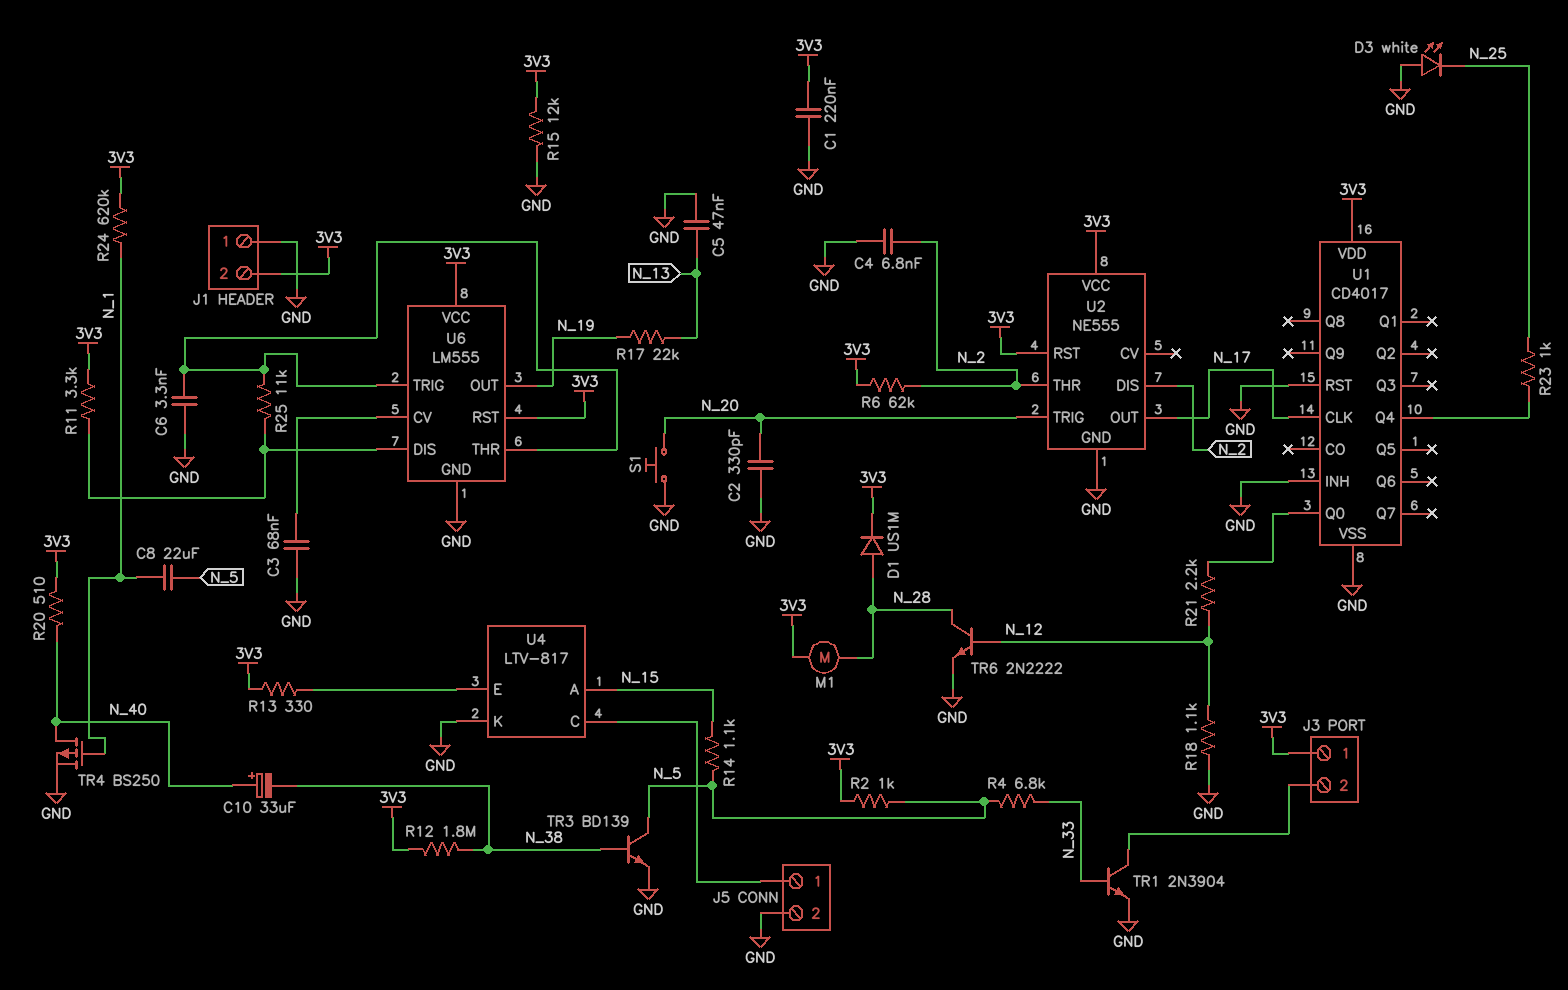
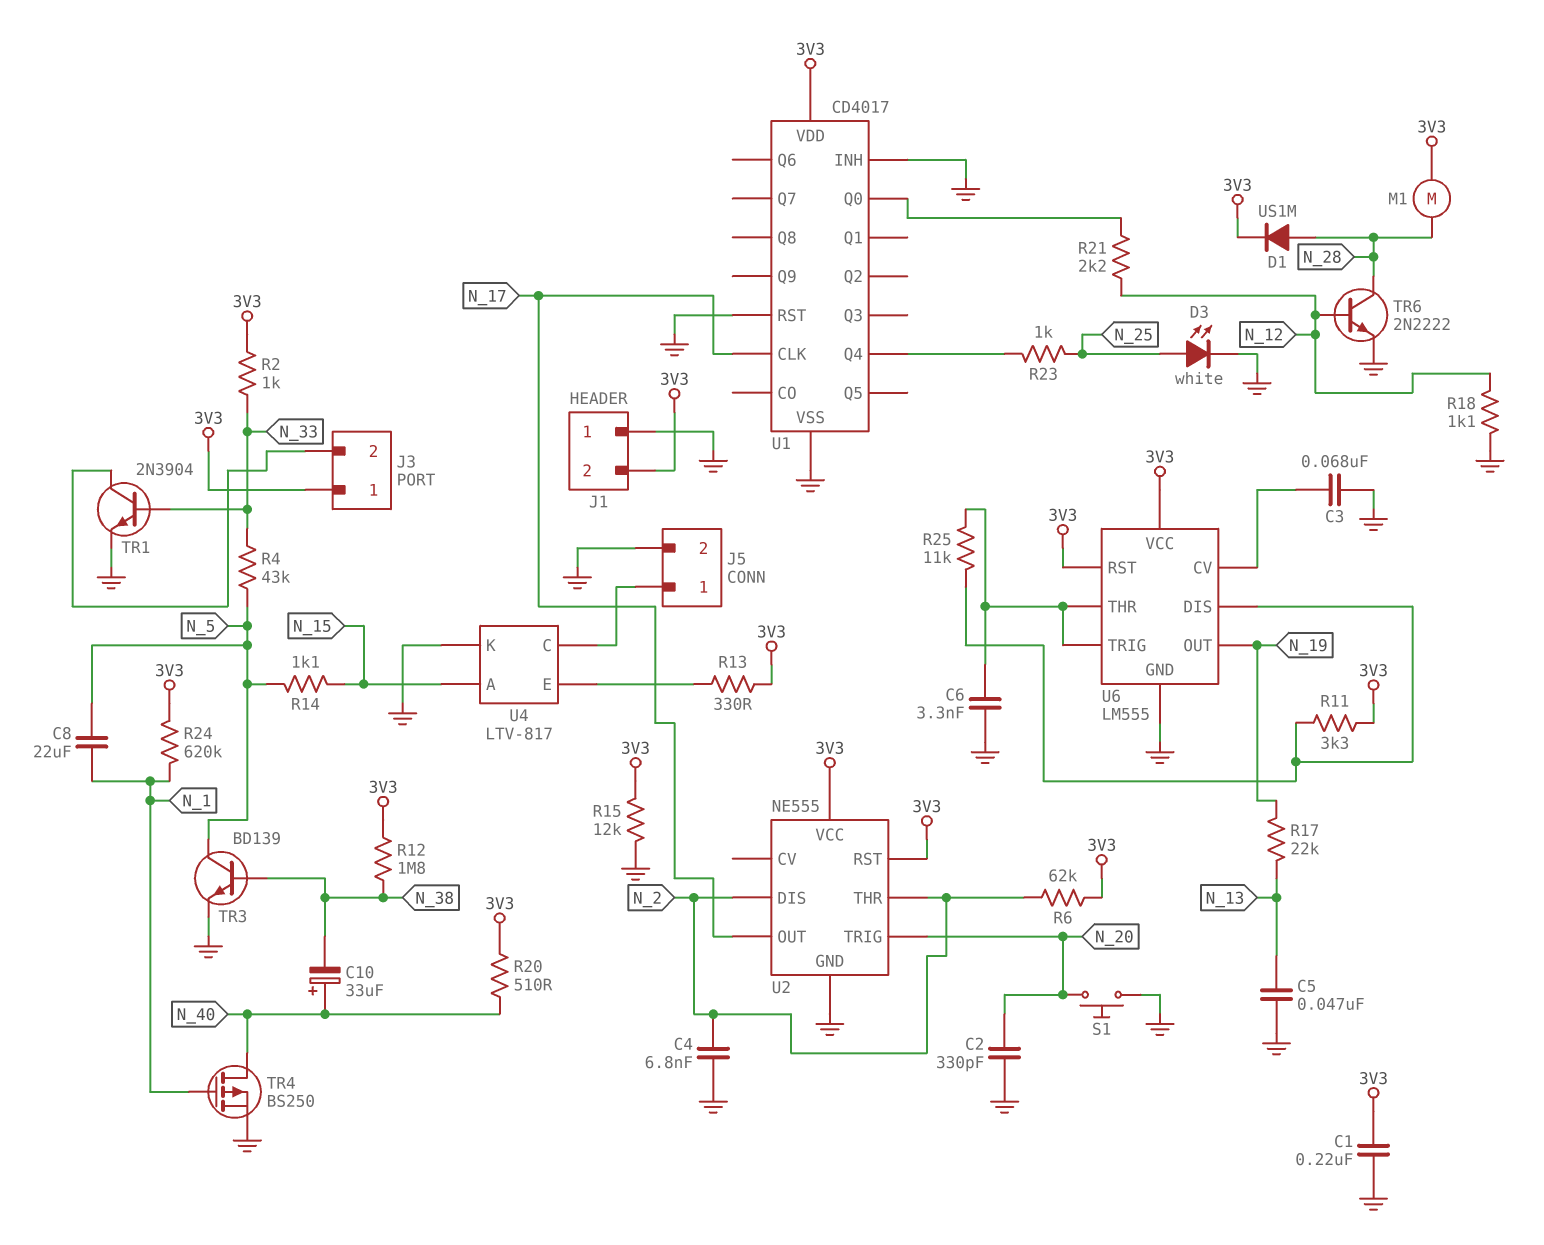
D3: LED white (A GND, K N_25) -> LED white (A N_25, K GND)
R2: 1k (3V3, N_5) -> 1k (3V3, N_33)
R4: 6.8k (N_5, N_33) -> 43k (N_5, N_33)

